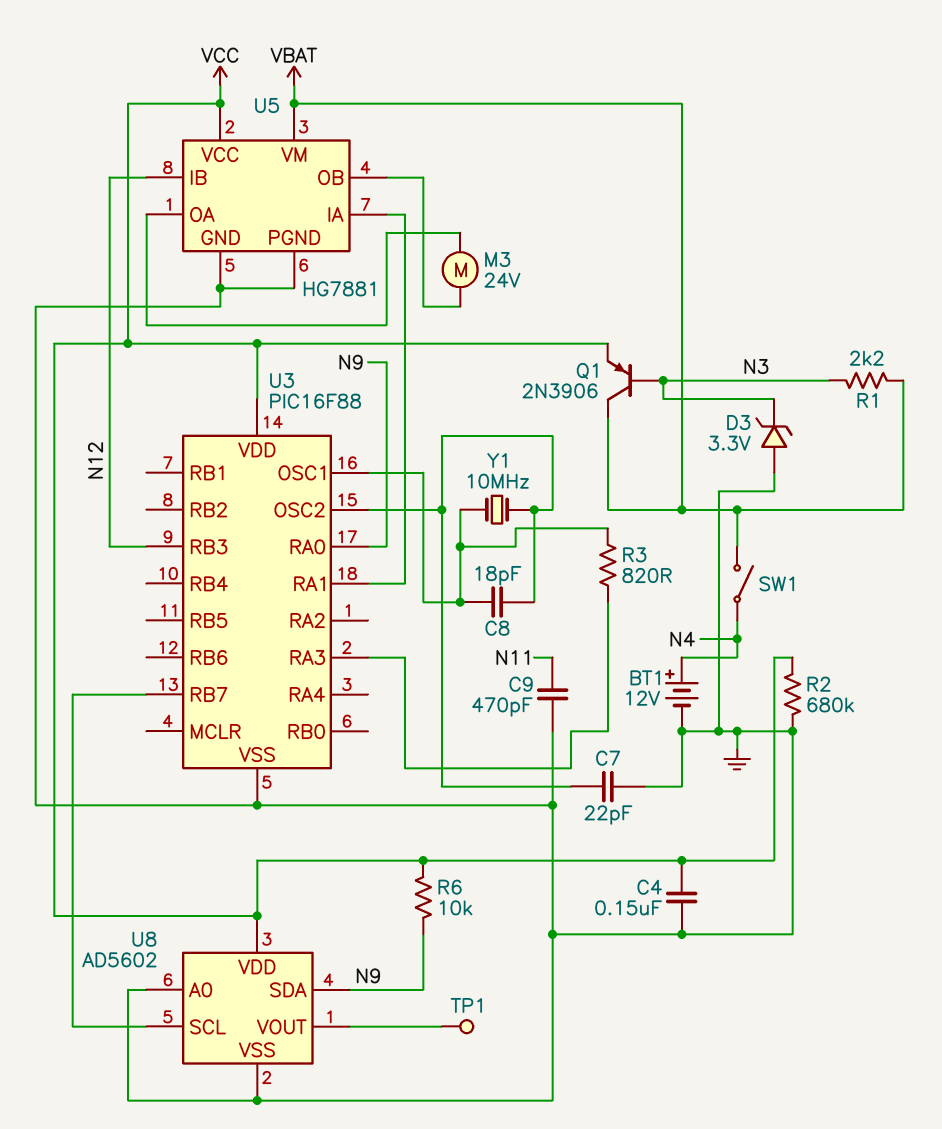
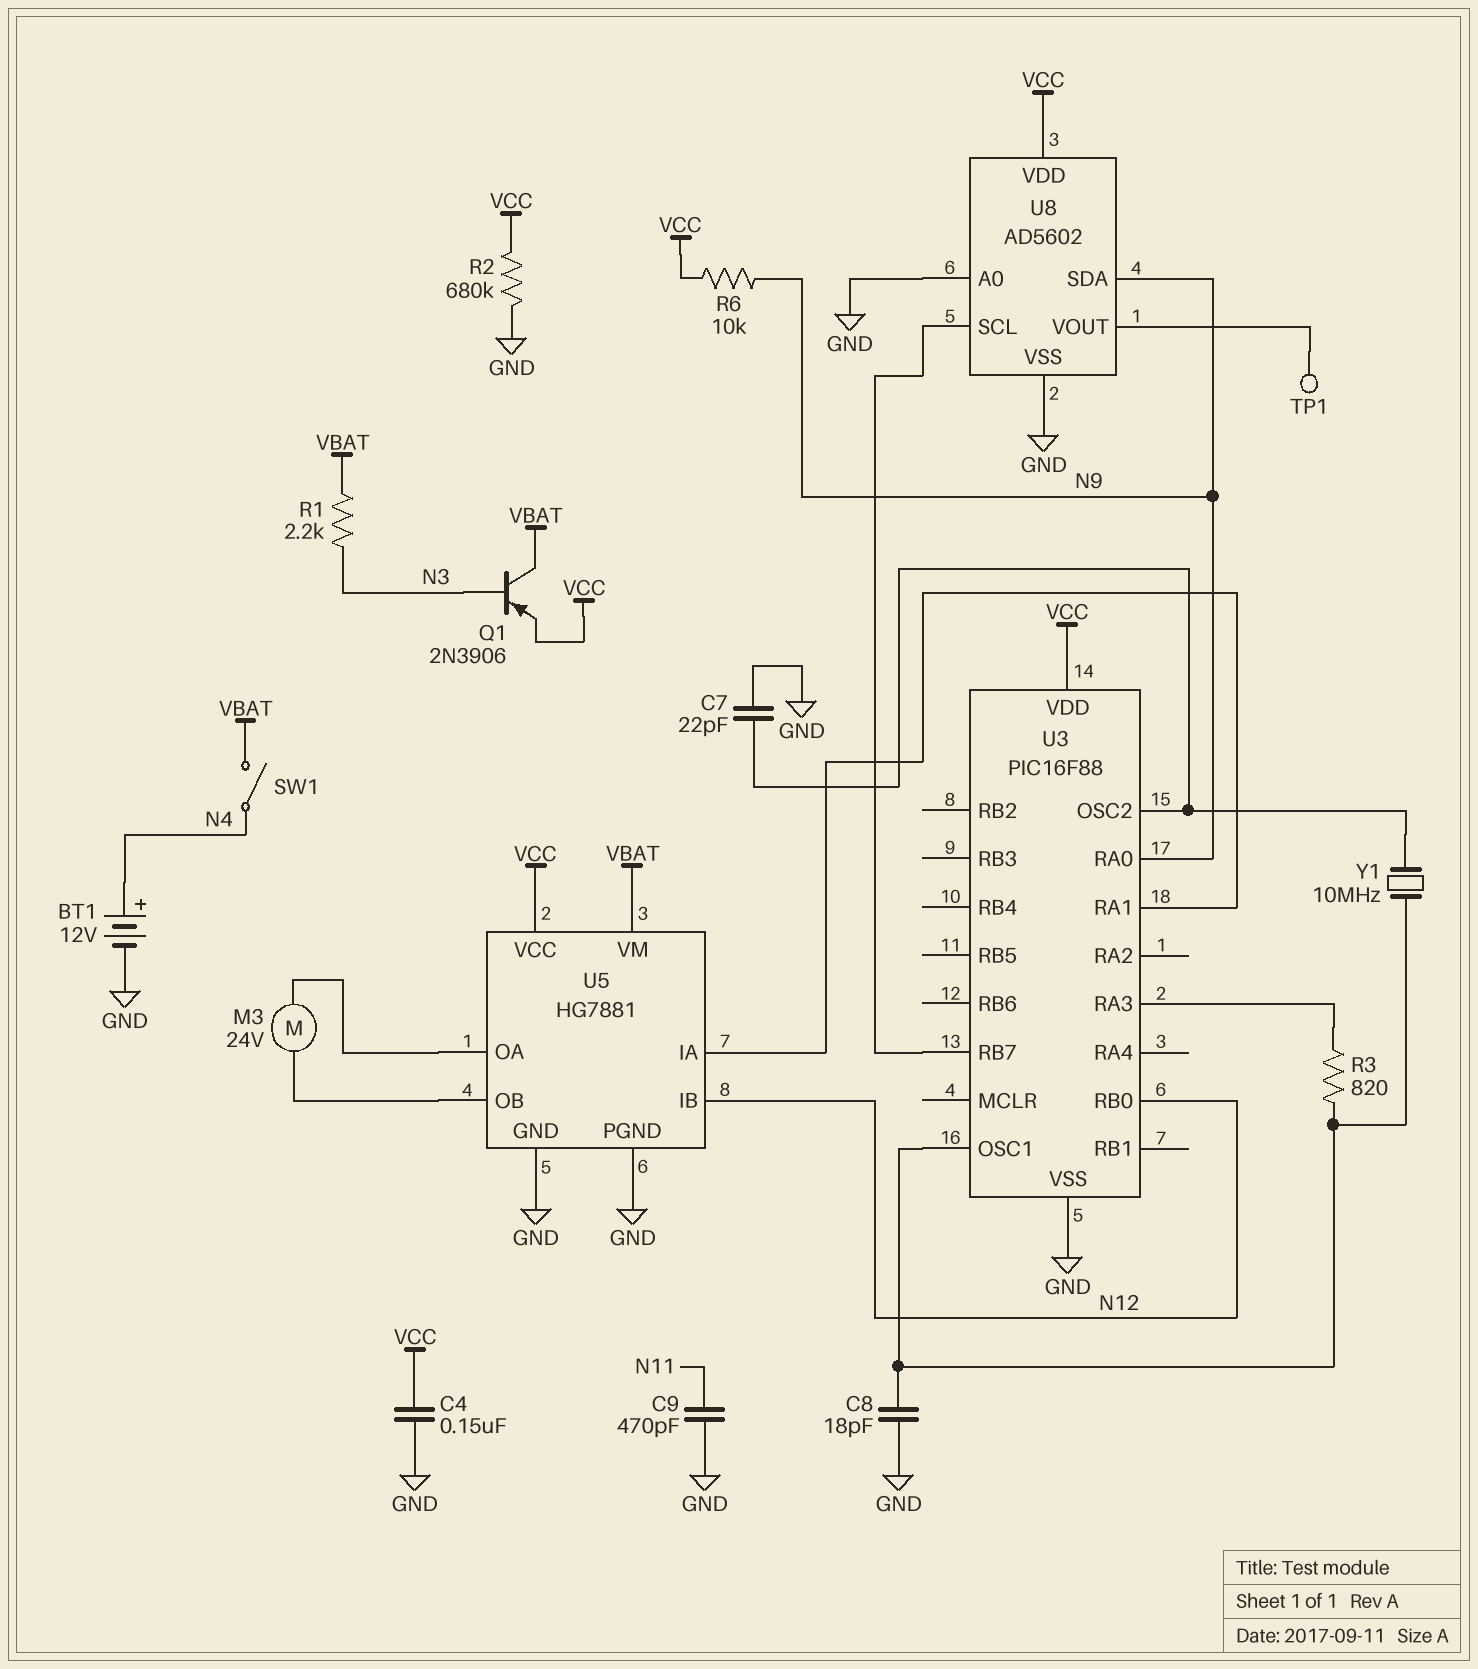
C8: 18pF (U3/OSC1, U3/OSC2) -> 18pF (GND, U3/OSC1)
D3: zener 3.3V (A GND, K N3) -> none
U3 pin RB0: none -> N12
U3 pin RB3: N12 -> none

